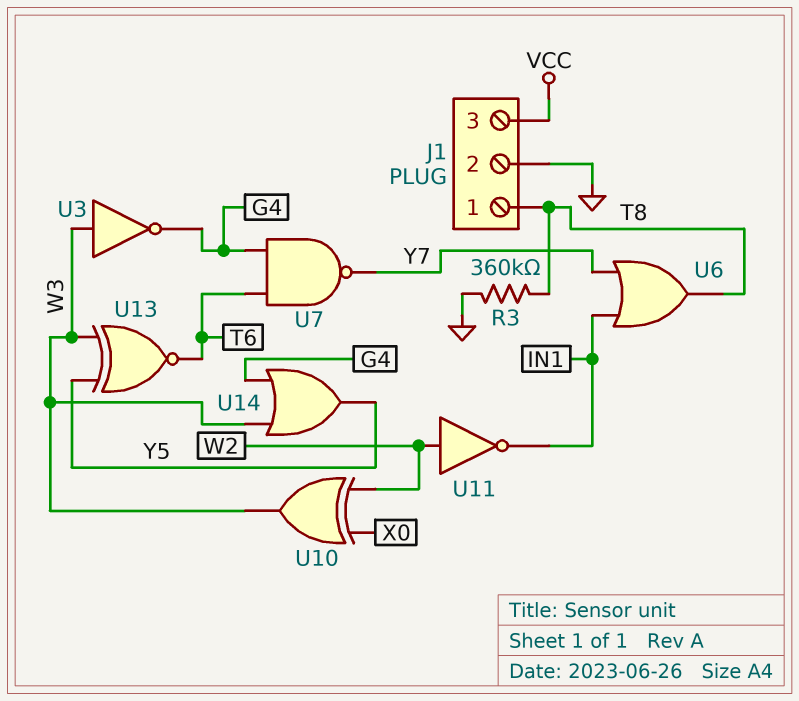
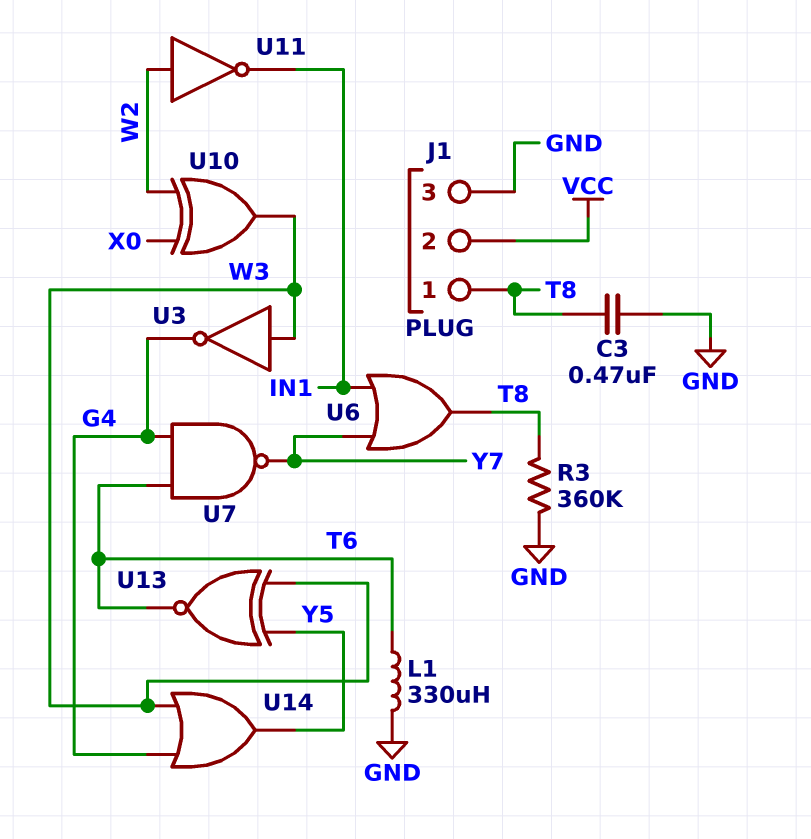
C3: none -> 470nF (GND, T8)
J1 pin 2: GND -> VCC
J1 pin 3: VCC -> GND
L1: none -> 330uH (GND, T6)

